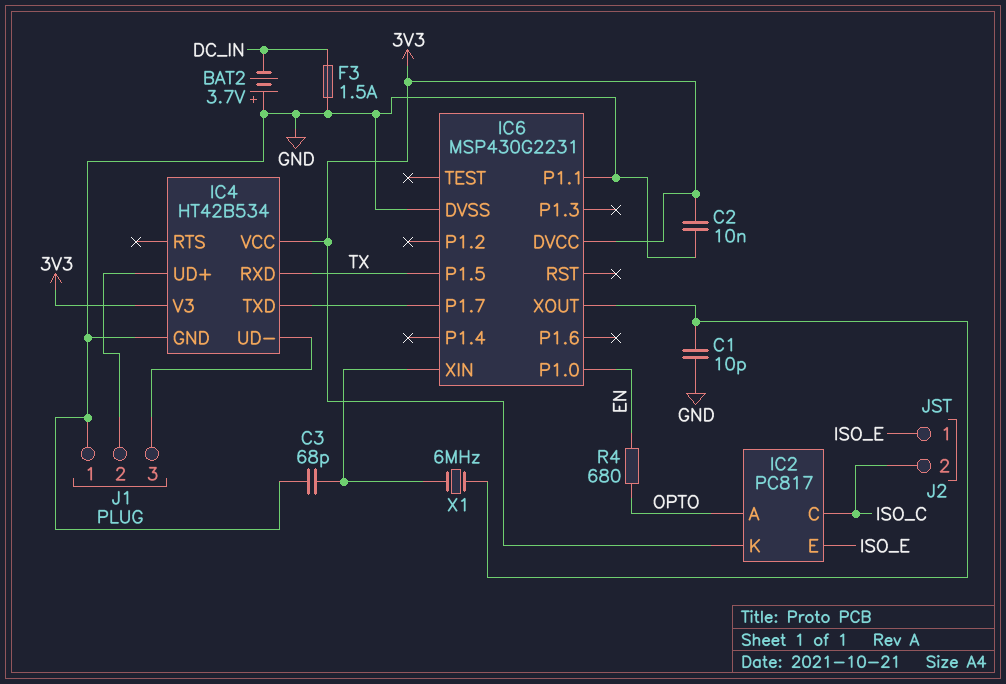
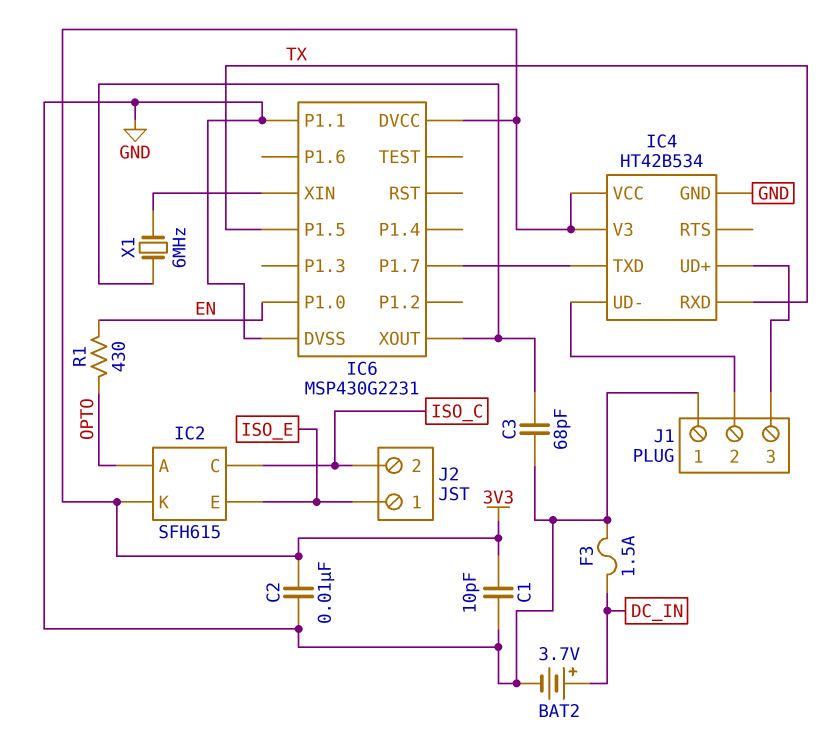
BAT2: 3.7V (plus GND, minus DC_IN) -> 3.7V (plus DC_IN, minus GND)
C1: 10pF (GND, IC6/XOUT) -> 10pF (3V3, GND)
C3: 68pF (GND, IC6/XIN) -> 68pF (GND, IC6/XOUT)
IC2: PC817 -> SFH615
J1 pin 2: IC4/UD+ -> IC4/UD-
J1 pin 3: IC4/UD- -> IC4/UD+
R1: none -> 430 (EN, OPTO)
R4: 680 (EN, OPTO) -> none

